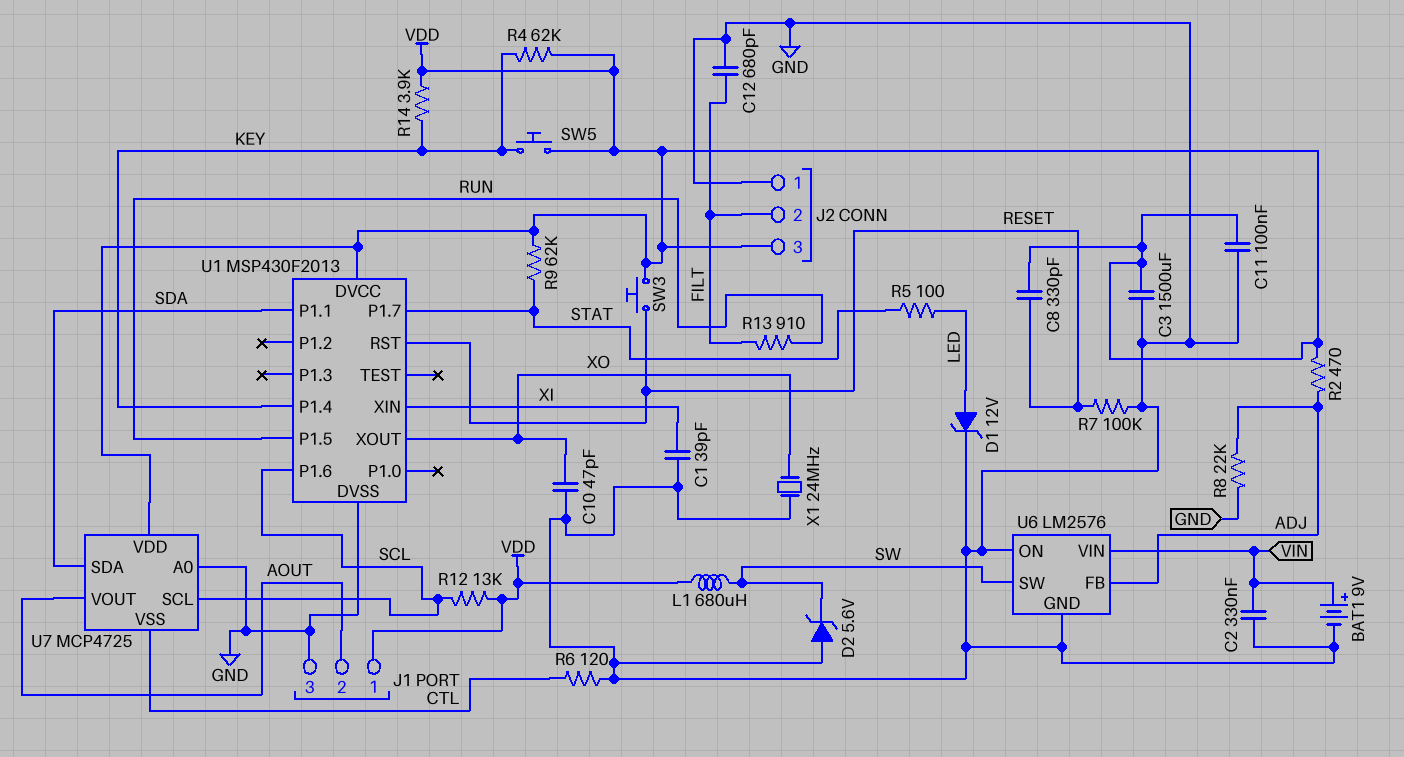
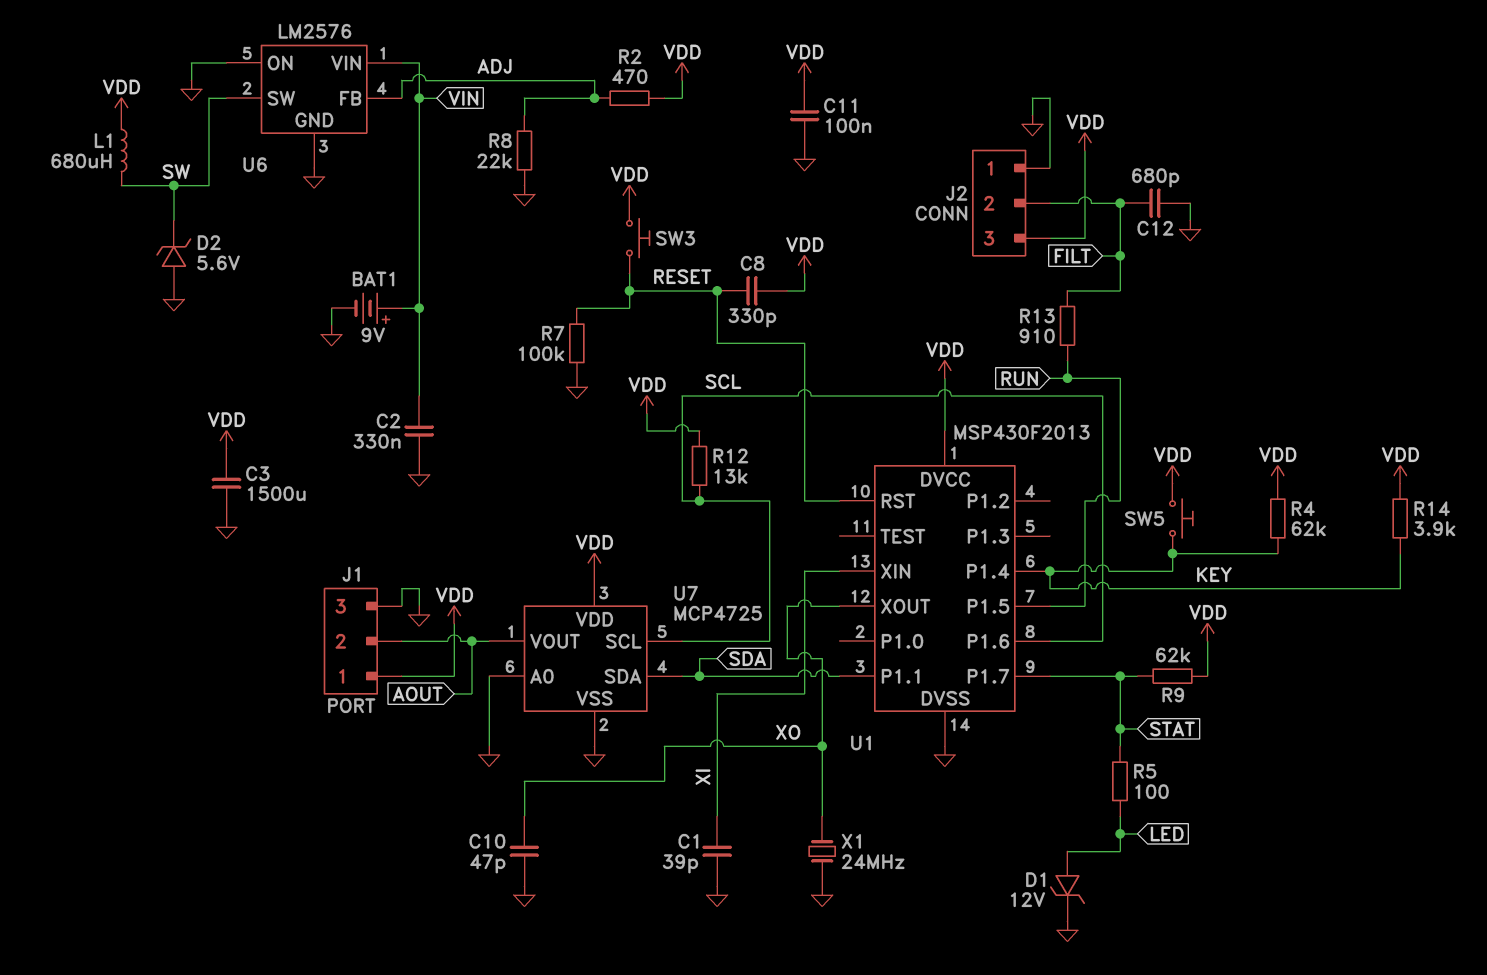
R6: 120 (CTL, GND) -> none
U7 pin VSS: CTL -> GND

